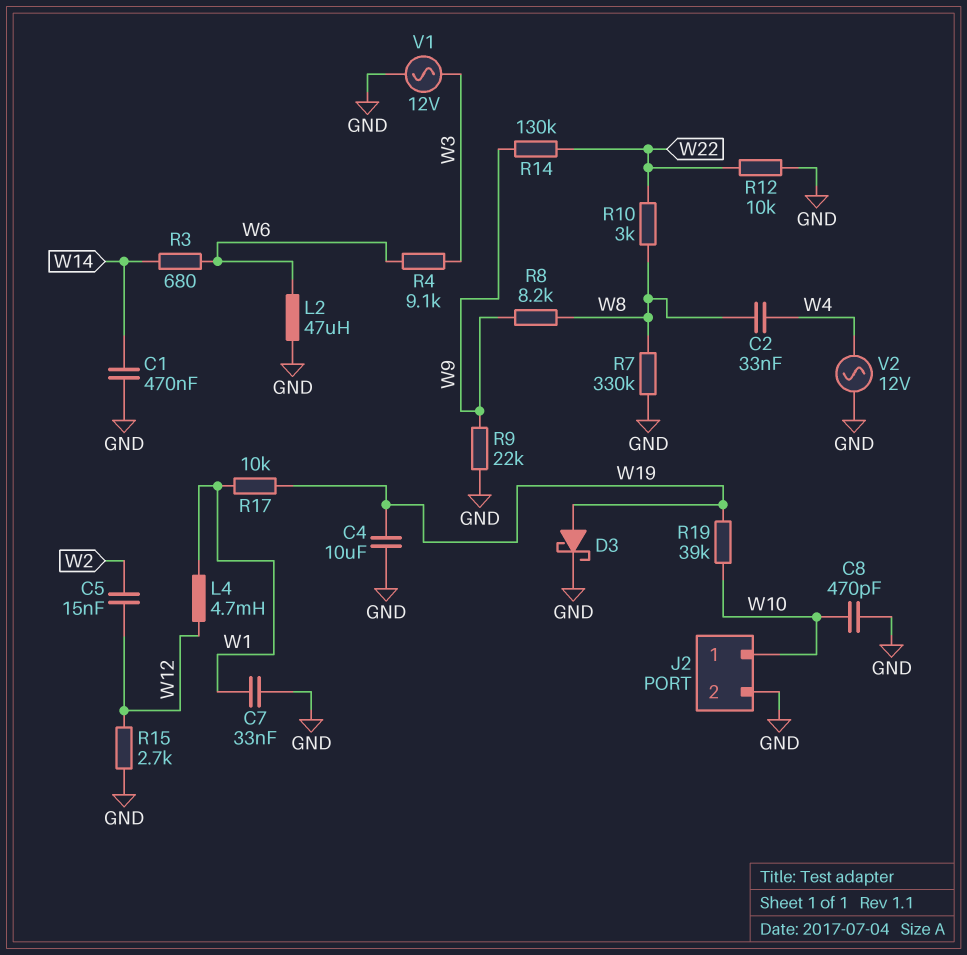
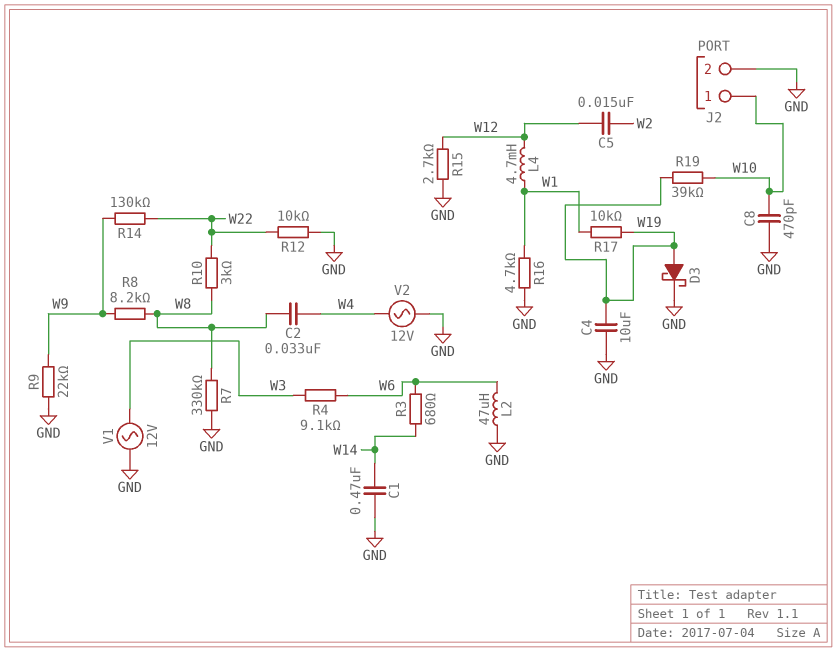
C7: 33nF (GND, W1) -> none
R16: none -> 4.7k (GND, W1)

